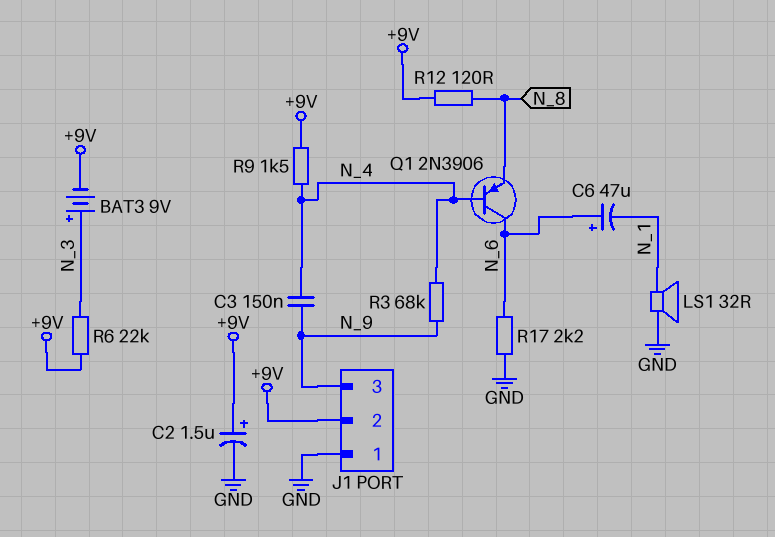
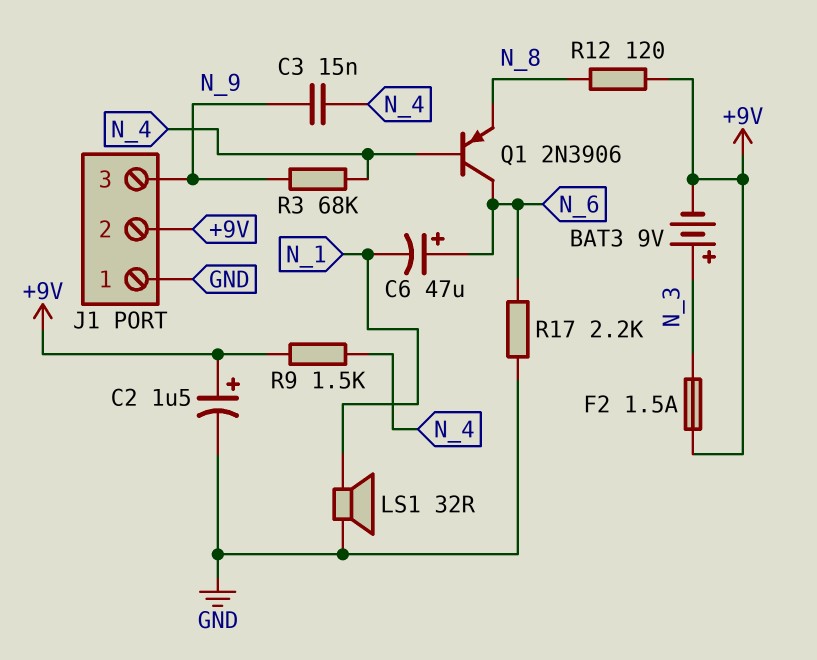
C3: 150nF (N_4, N_9) -> 15nF (N_4, N_9)
F2: none -> 1.5A (+9V, N_3)
R6: 22k (+9V, N_3) -> none

